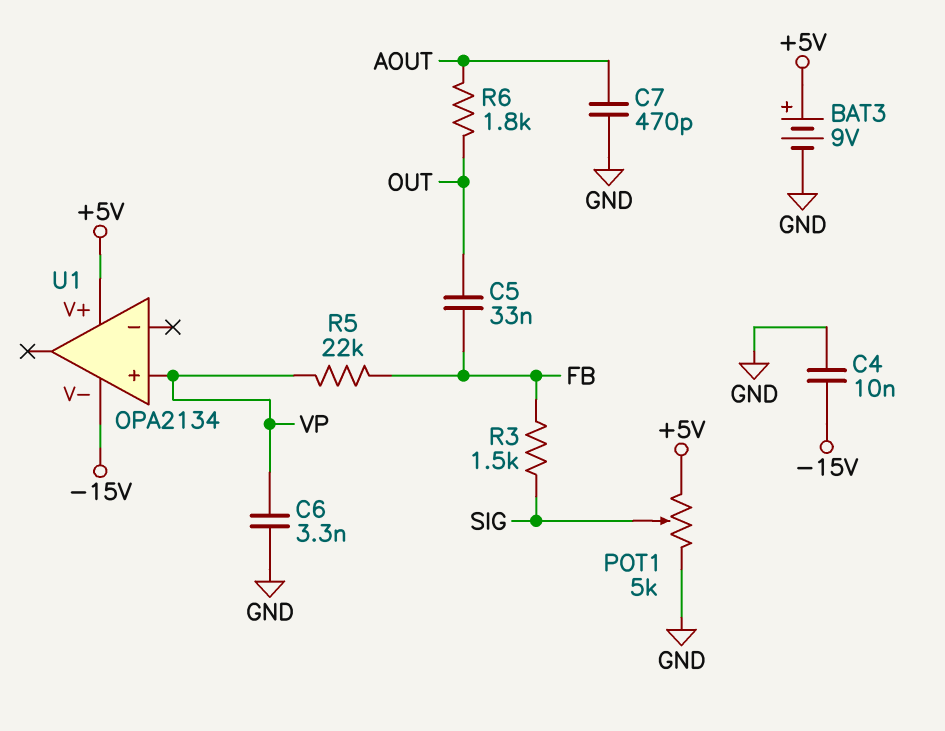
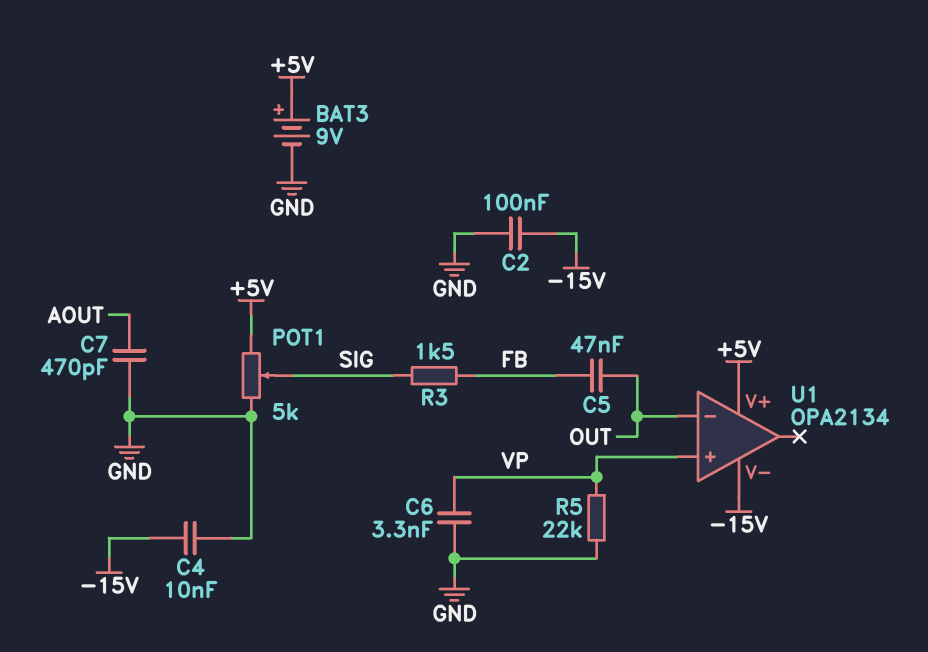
C2: none -> 100nF (-15V, GND)
C5: 33nF (FB, OUT) -> 47nF (FB, OUT)
R5: 22k (FB, VP) -> 22k (GND, VP)
R6: 1.8k (AOUT, OUT) -> none
U1 pin in-: none -> OUT

